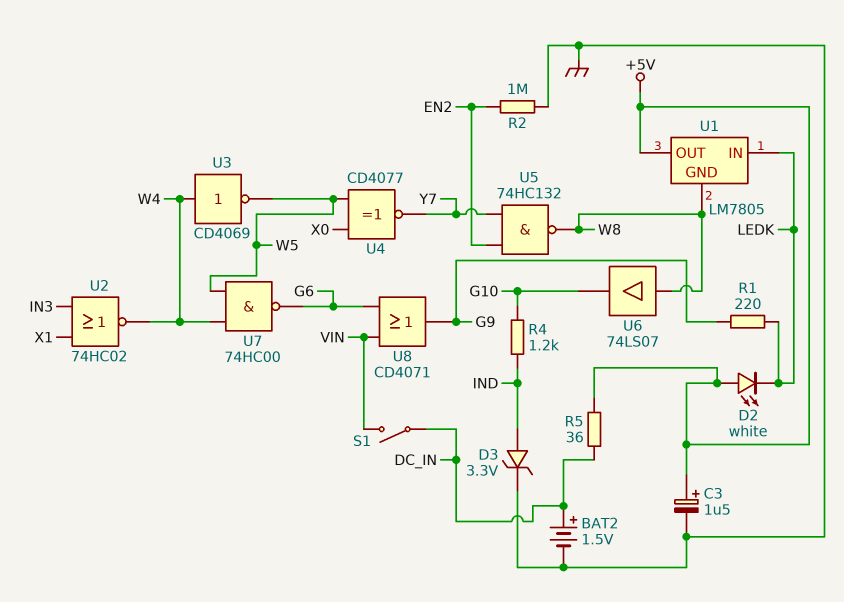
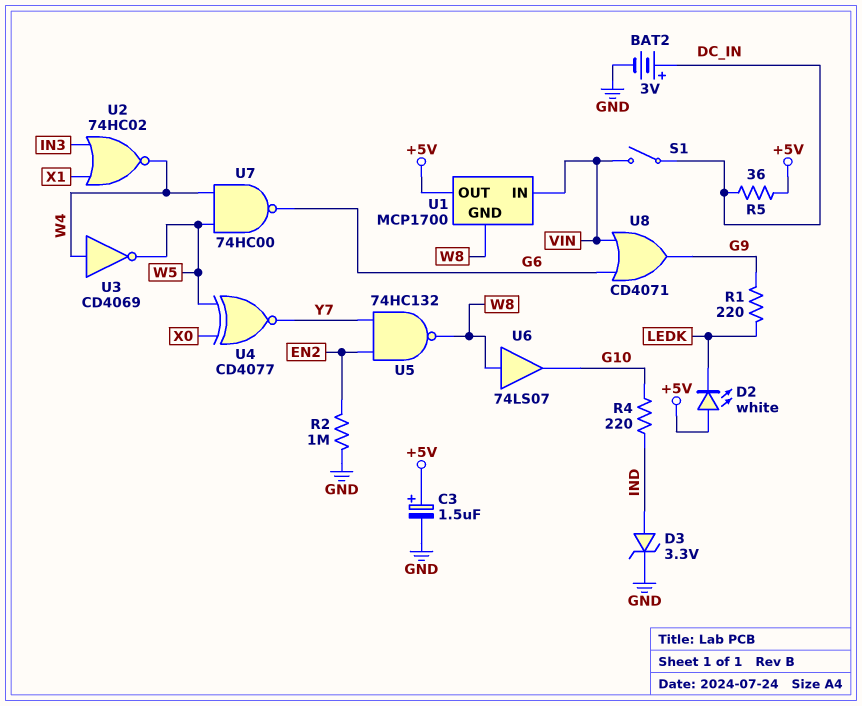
BAT2: 1.5V (plus DC_IN, minus GND) -> 3V (plus DC_IN, minus GND)
R4: 1.2k (G10, IND) -> 220 (G10, IND)
U1: LM7805 -> MCP1700
U1 pin IN: LEDK -> VIN

